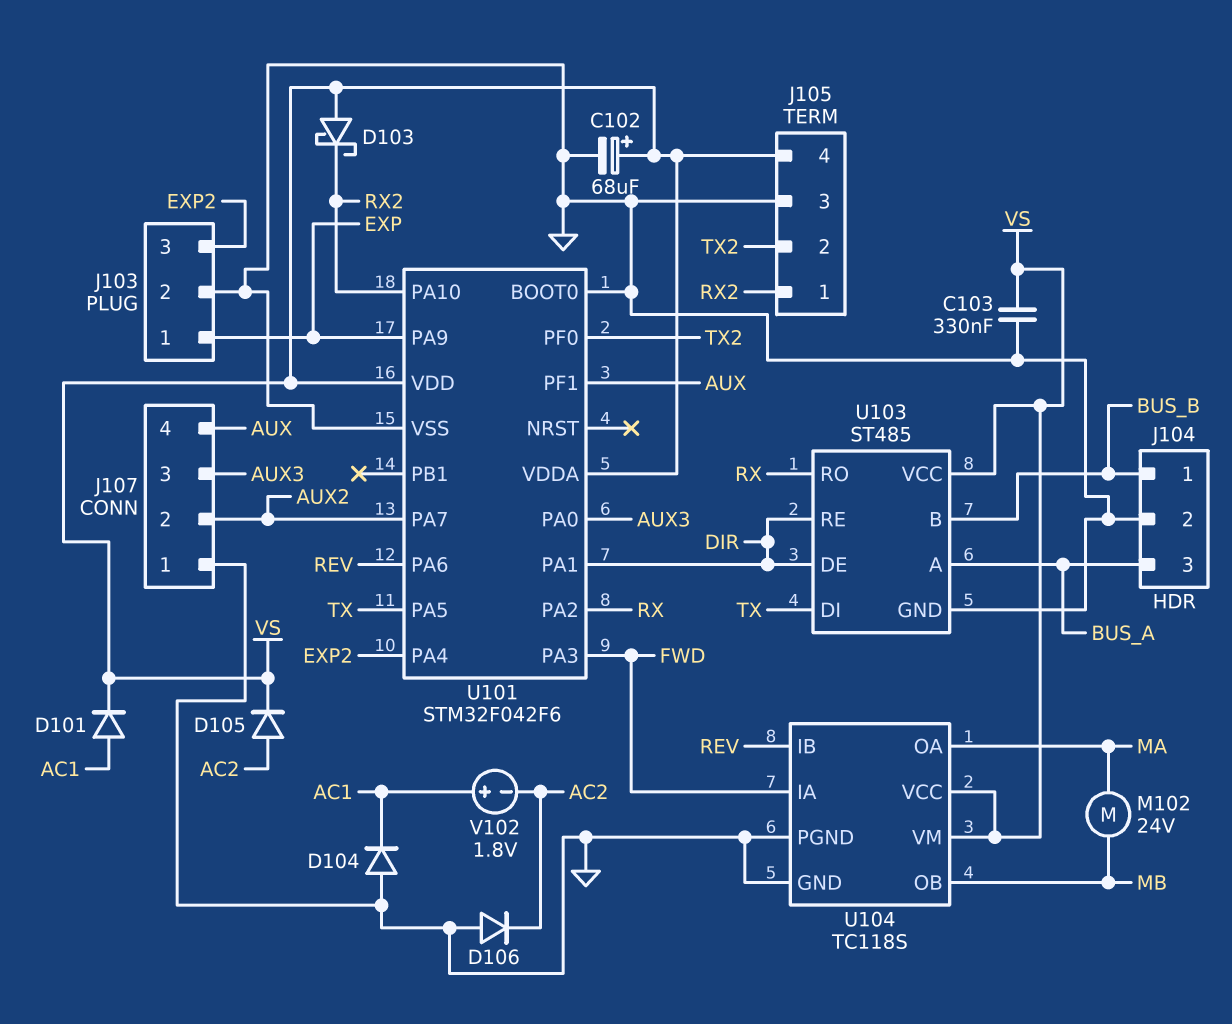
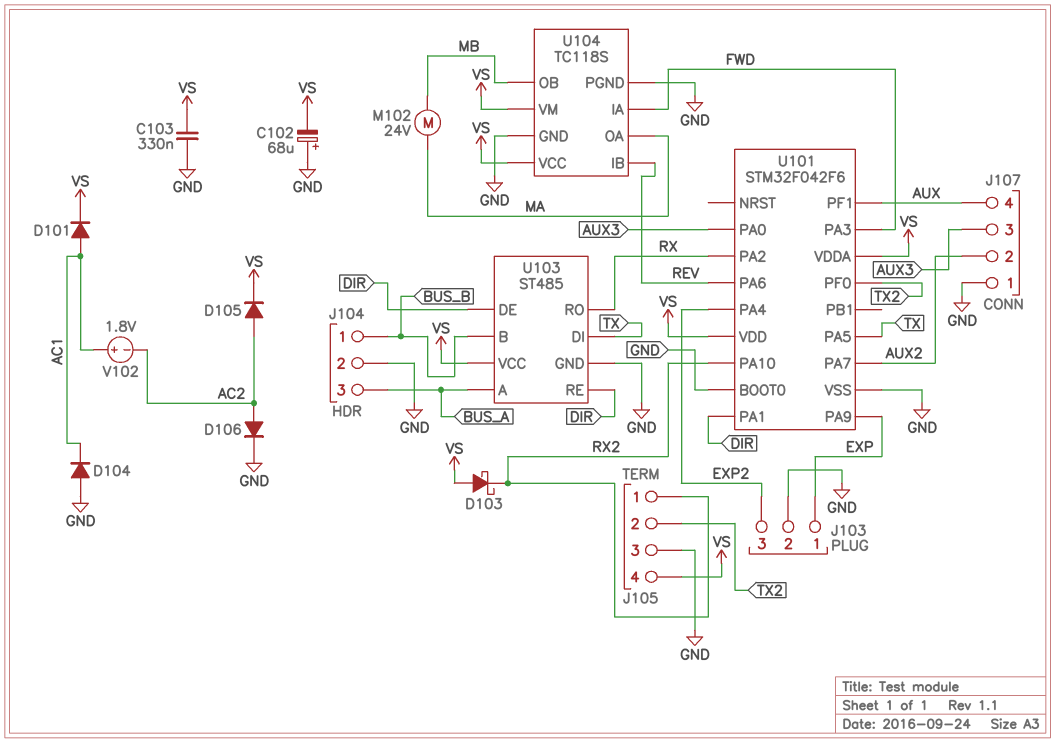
C102: 68uF (plus VS, minus GND) -> 68uF (plus GND, minus VS)
D106: diode (A GND, K AC2) -> diode (A AC2, K GND)

